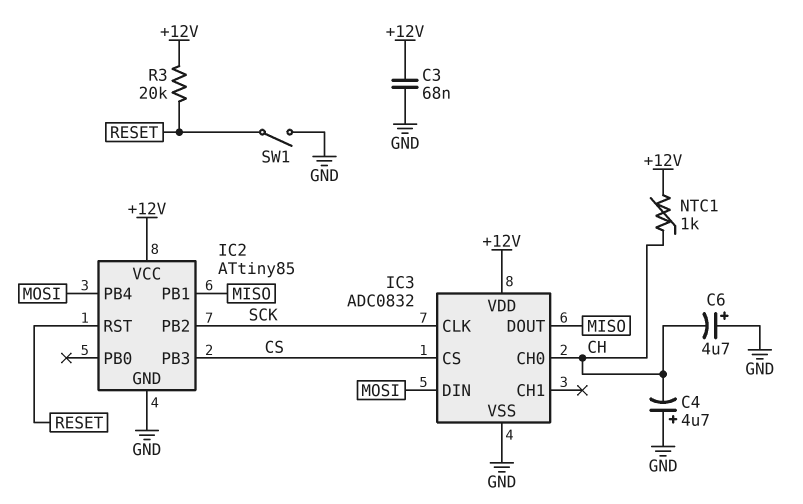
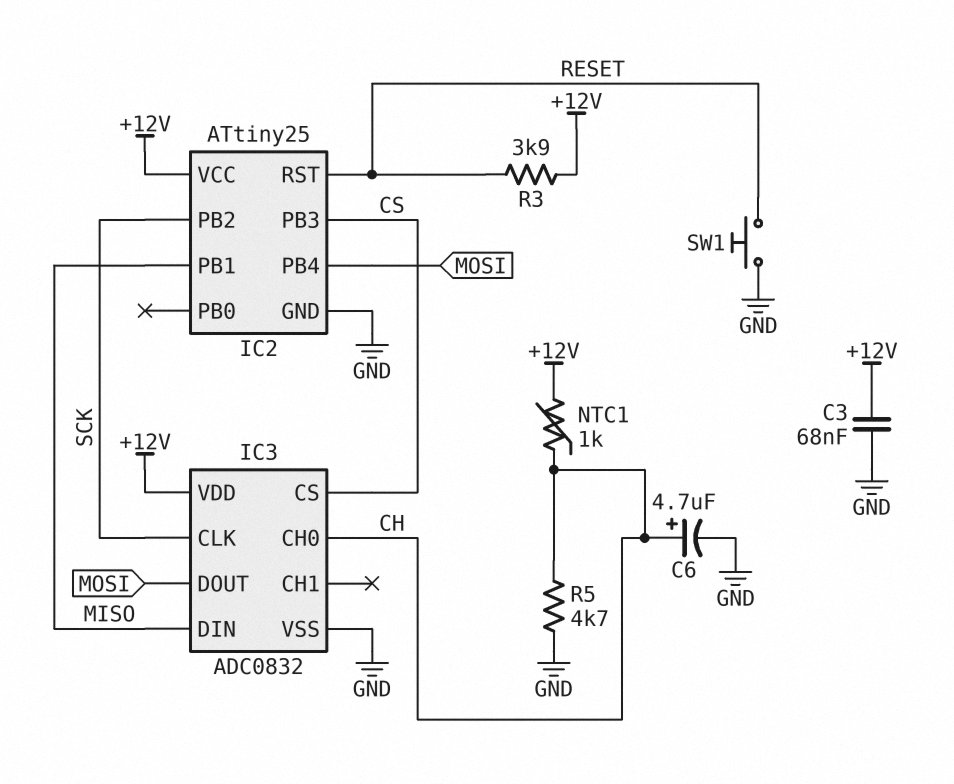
C4: 4.7uF (plus GND, minus CH) -> none
C6: 4.7uF (plus GND, minus CH) -> 4.7uF (plus CH, minus GND)
IC2: ATtiny85 -> ATtiny25
IC3 pin DIN: MOSI -> MISO
IC3 pin DOUT: MISO -> MOSI
R3: 20k (+12V, RESET) -> 3.9k (+12V, RESET)
R5: none -> 4.7k (CH, GND)
SW1: switch (GND, RESET) -> button (GND, RESET)

